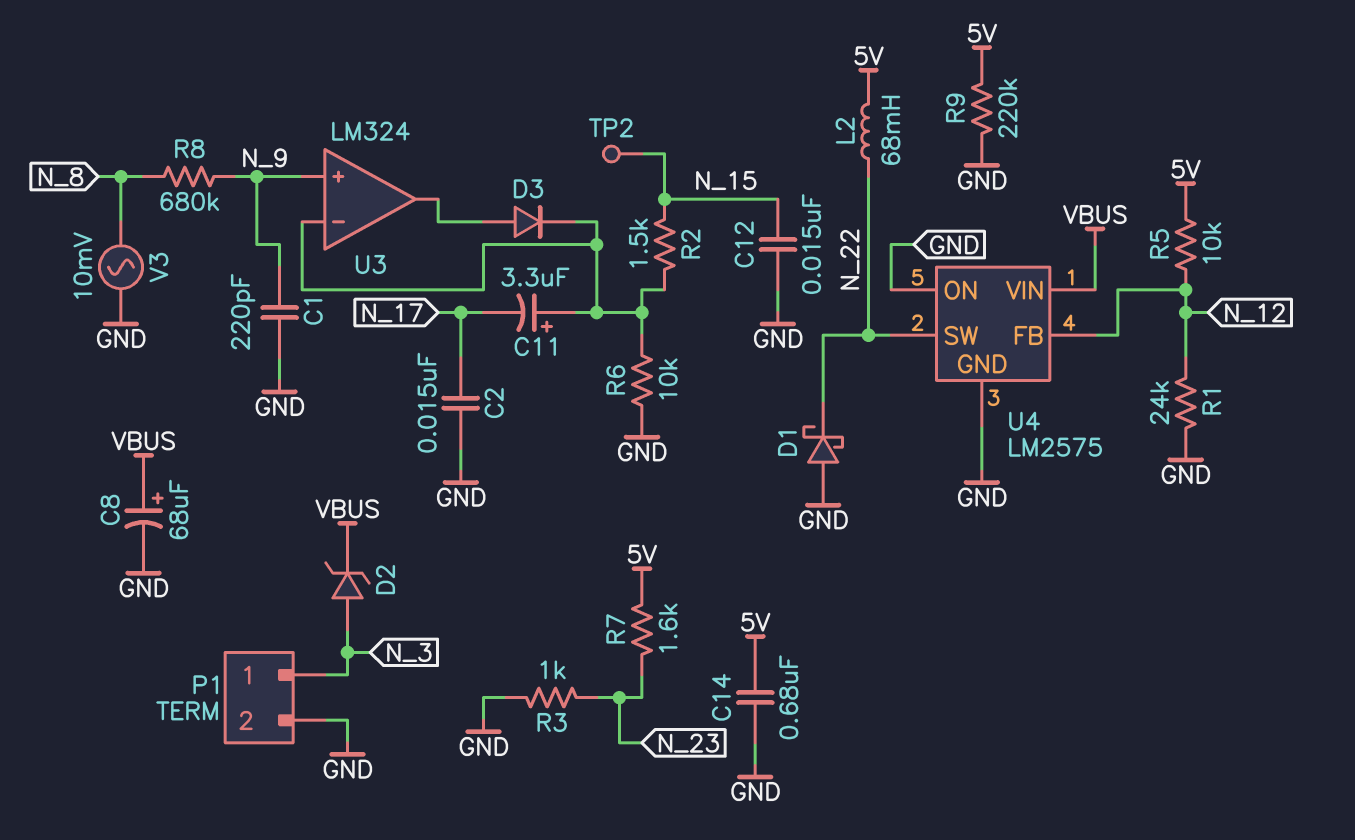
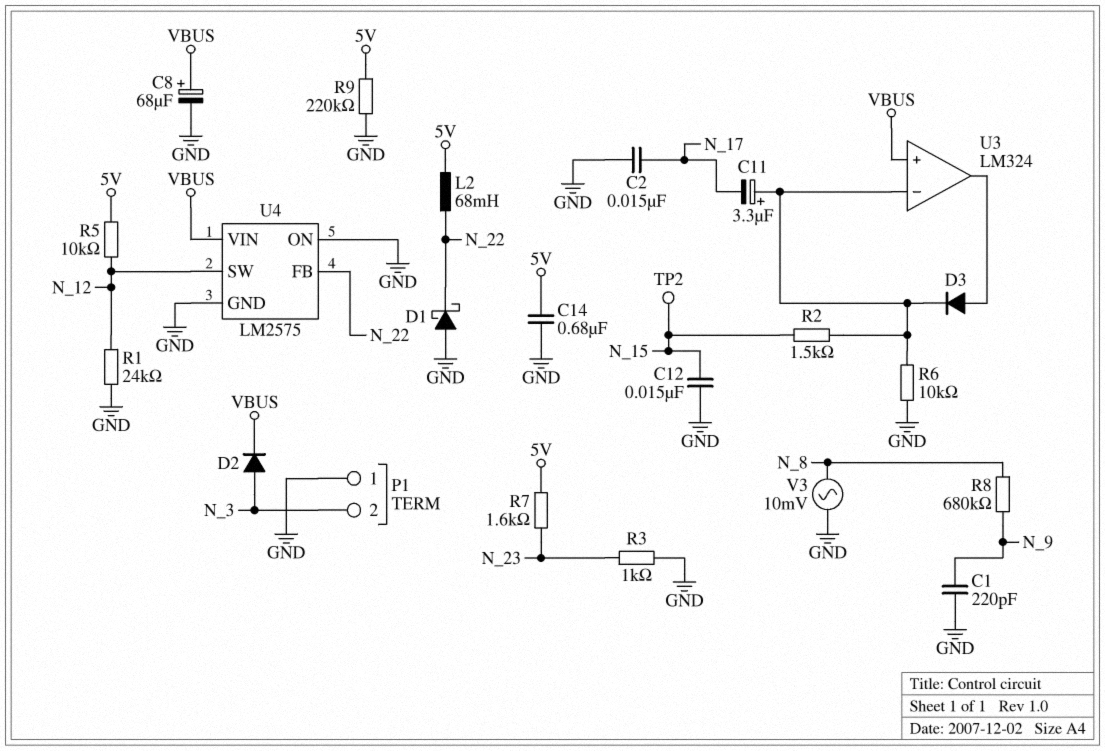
D2: zener (A N_3, K VBUS) -> diode (A N_3, K VBUS)
P1 pin 1: N_3 -> GND
P1 pin 2: GND -> N_3
U3 pin in+: N_9 -> VBUS
U4 pin FB: N_12 -> N_22
U4 pin SW: N_22 -> N_12

